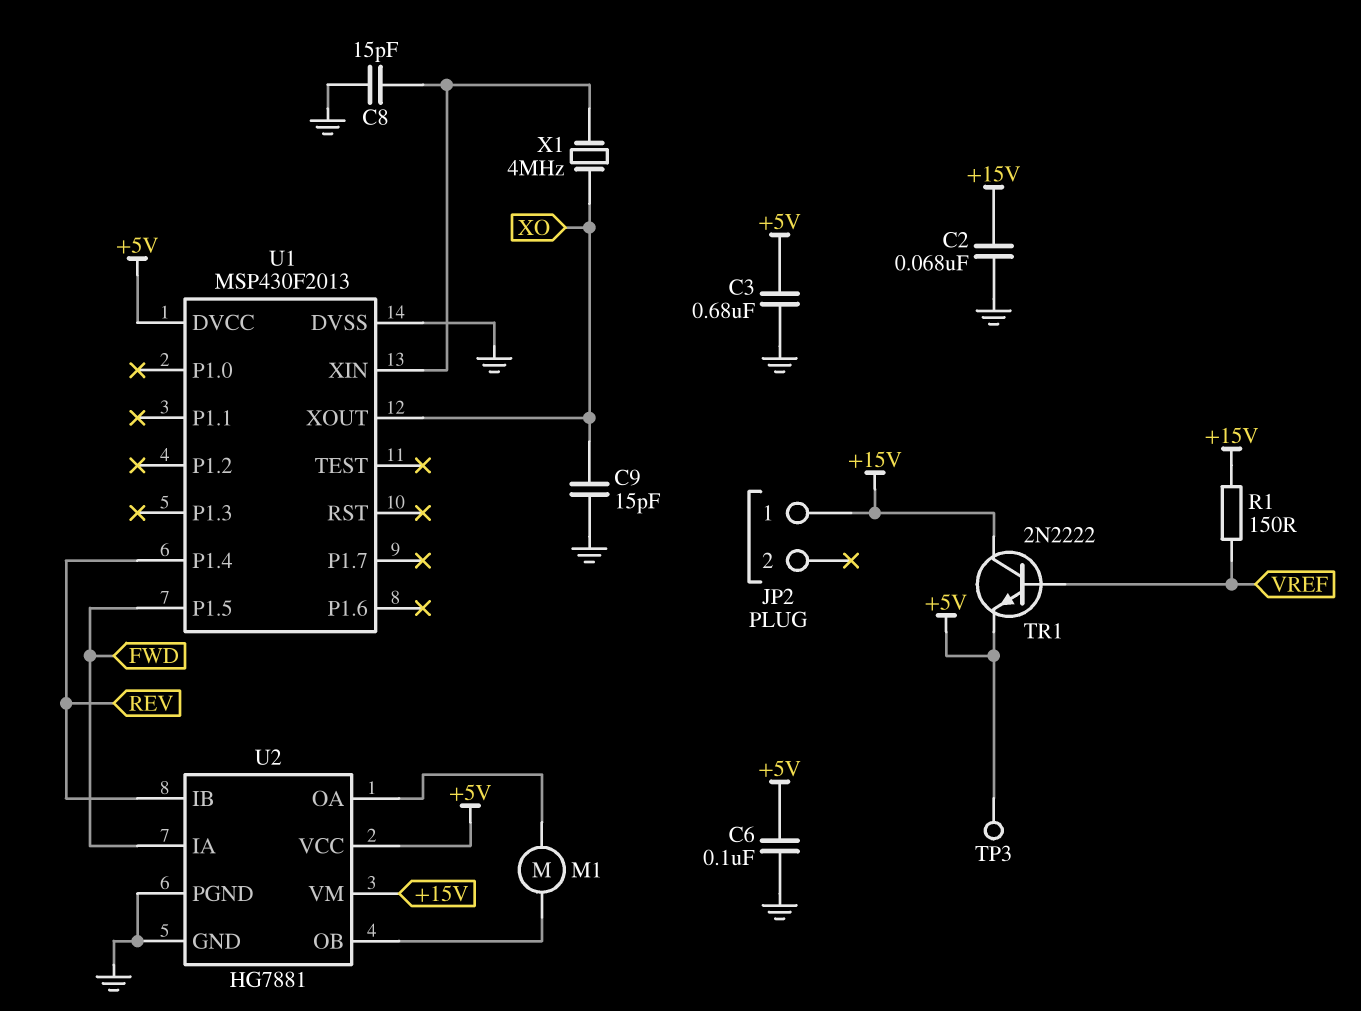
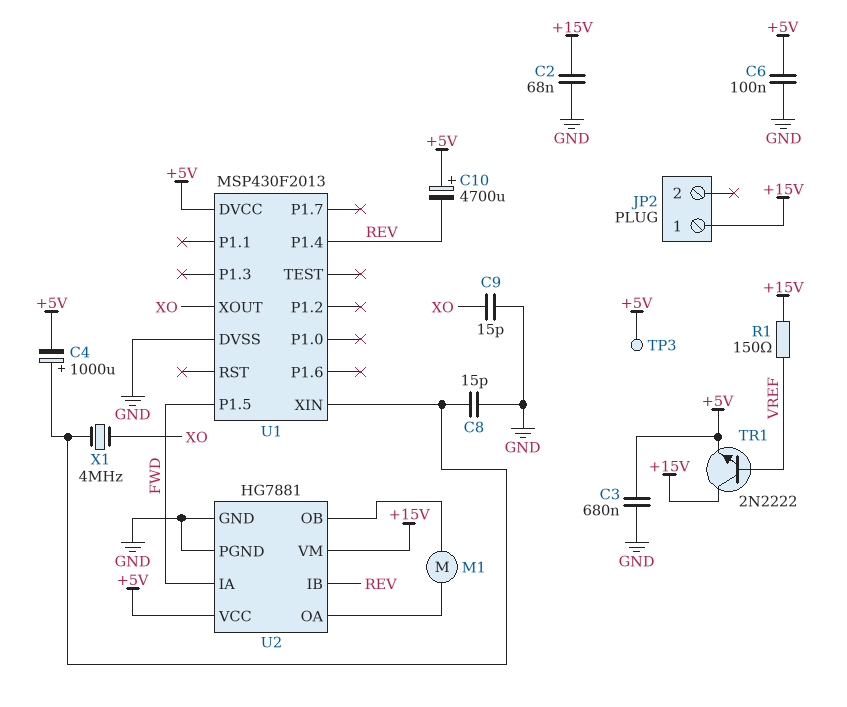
C4: none -> 1000uF (plus U1/XIN, minus +5V)
C10: none -> 4700uF (plus +5V, minus REV)

